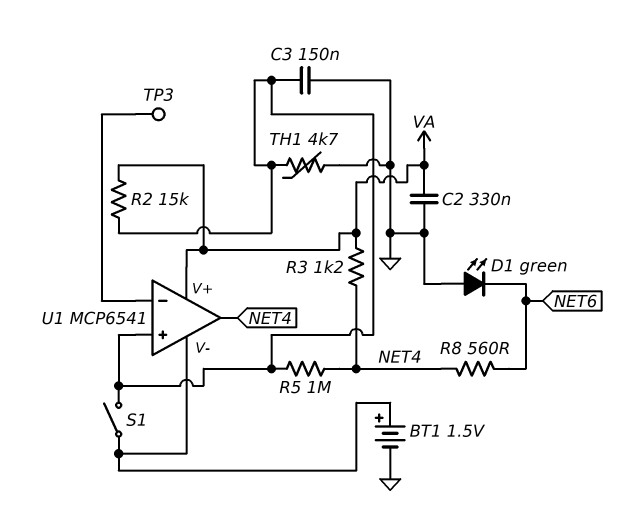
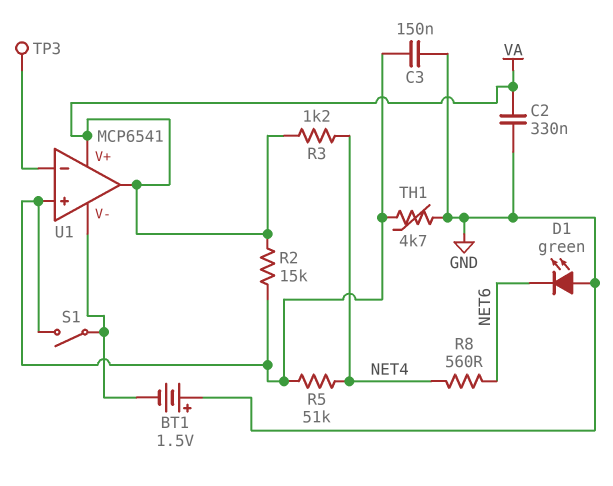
BT1: 1.5V (plus U1/V-, minus GND) -> 1.5V (plus GND, minus U1/V-)
R5: 1M (NET4, U1/in+) -> 51k (NET4, U1/in+)
U1 pin out: NET4 -> VA

